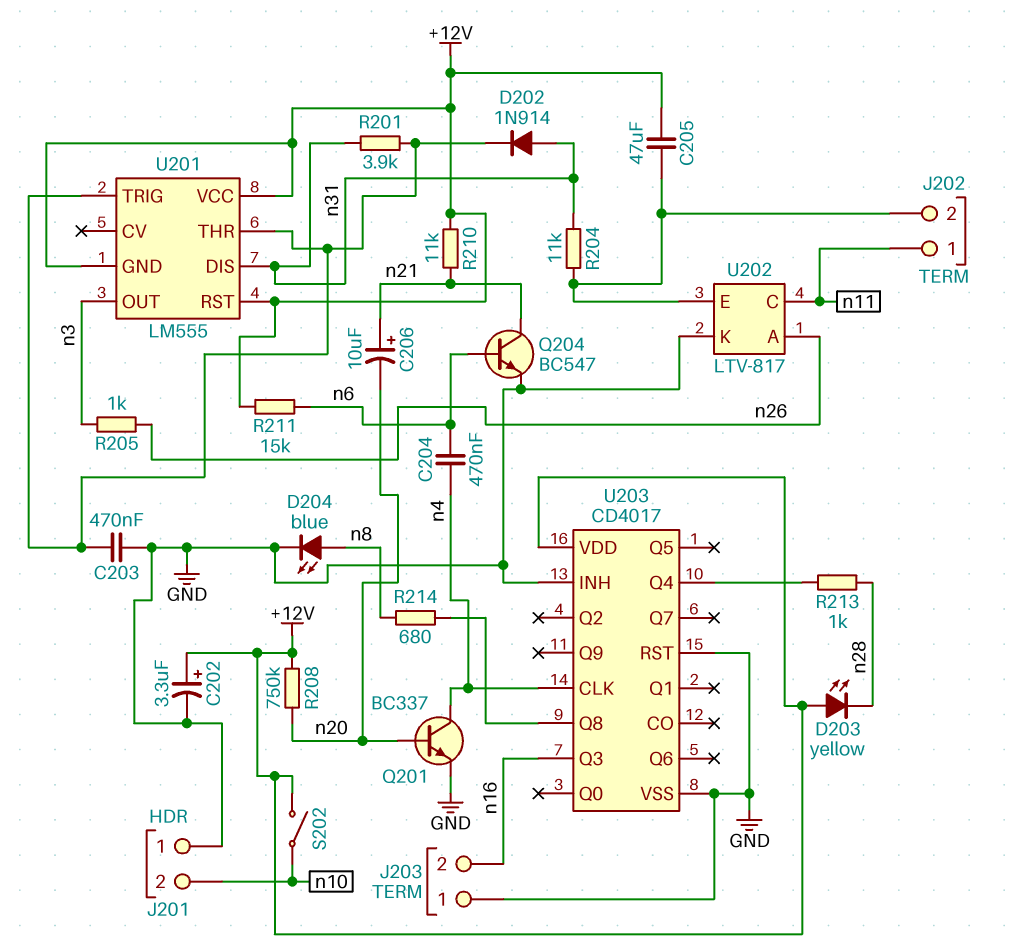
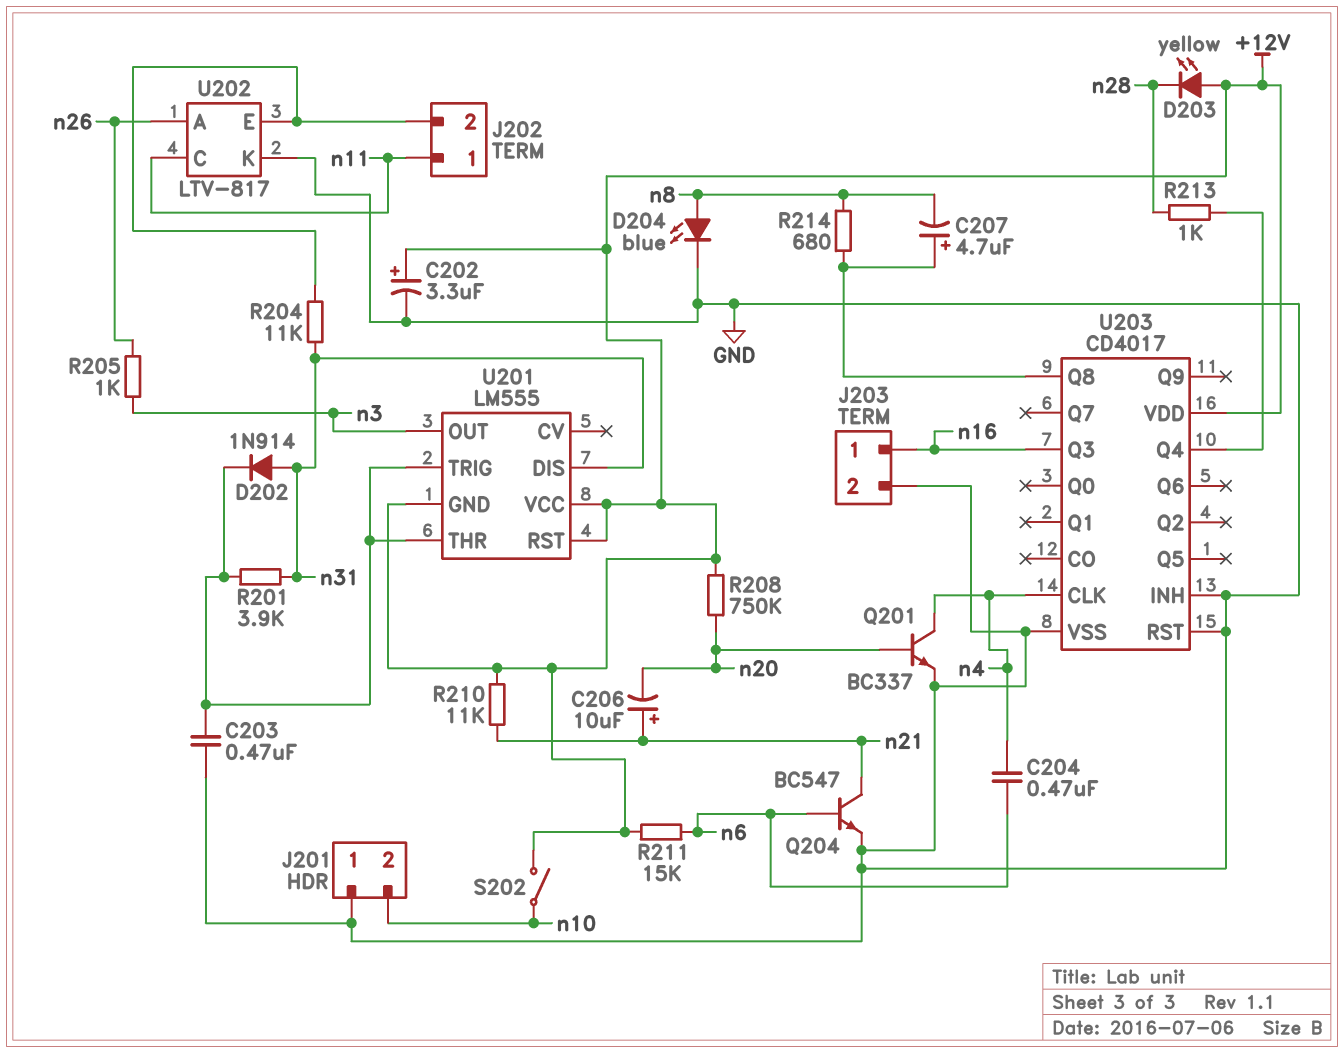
C205: 47uF (+12V, J202/2) -> none
C207: none -> 4.7uF (plus U203/Q8, minus n8)
J203 pin 1: GND -> n16
J203 pin 2: n16 -> GND

